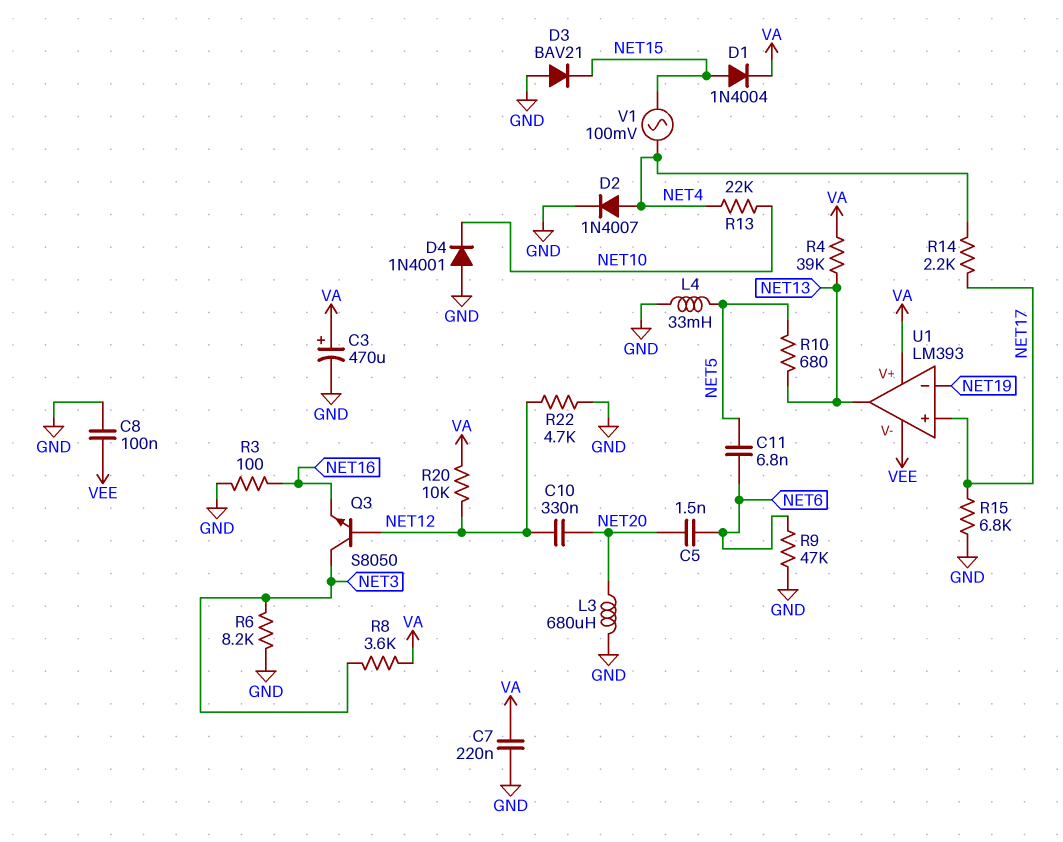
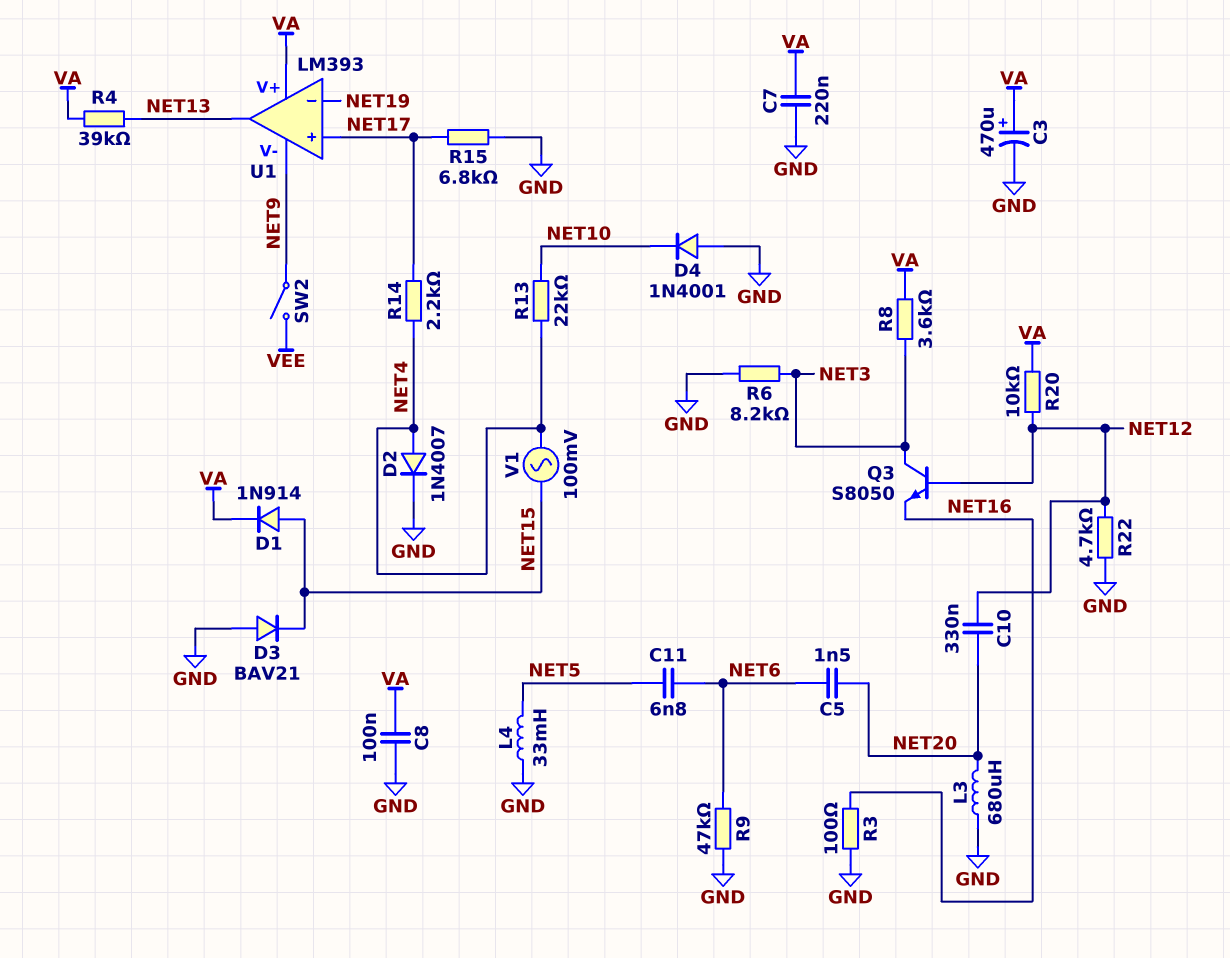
C8: 100nF (GND, VEE) -> 100nF (GND, VA)
D1: diode 1N4004 (A NET15, K VA) -> diode 1N914 (A NET15, K VA)
R10: 680 (NET5, NET13) -> none
SW2: none -> switch (NET9, VEE)
U1 pin V-: VEE -> NET9

